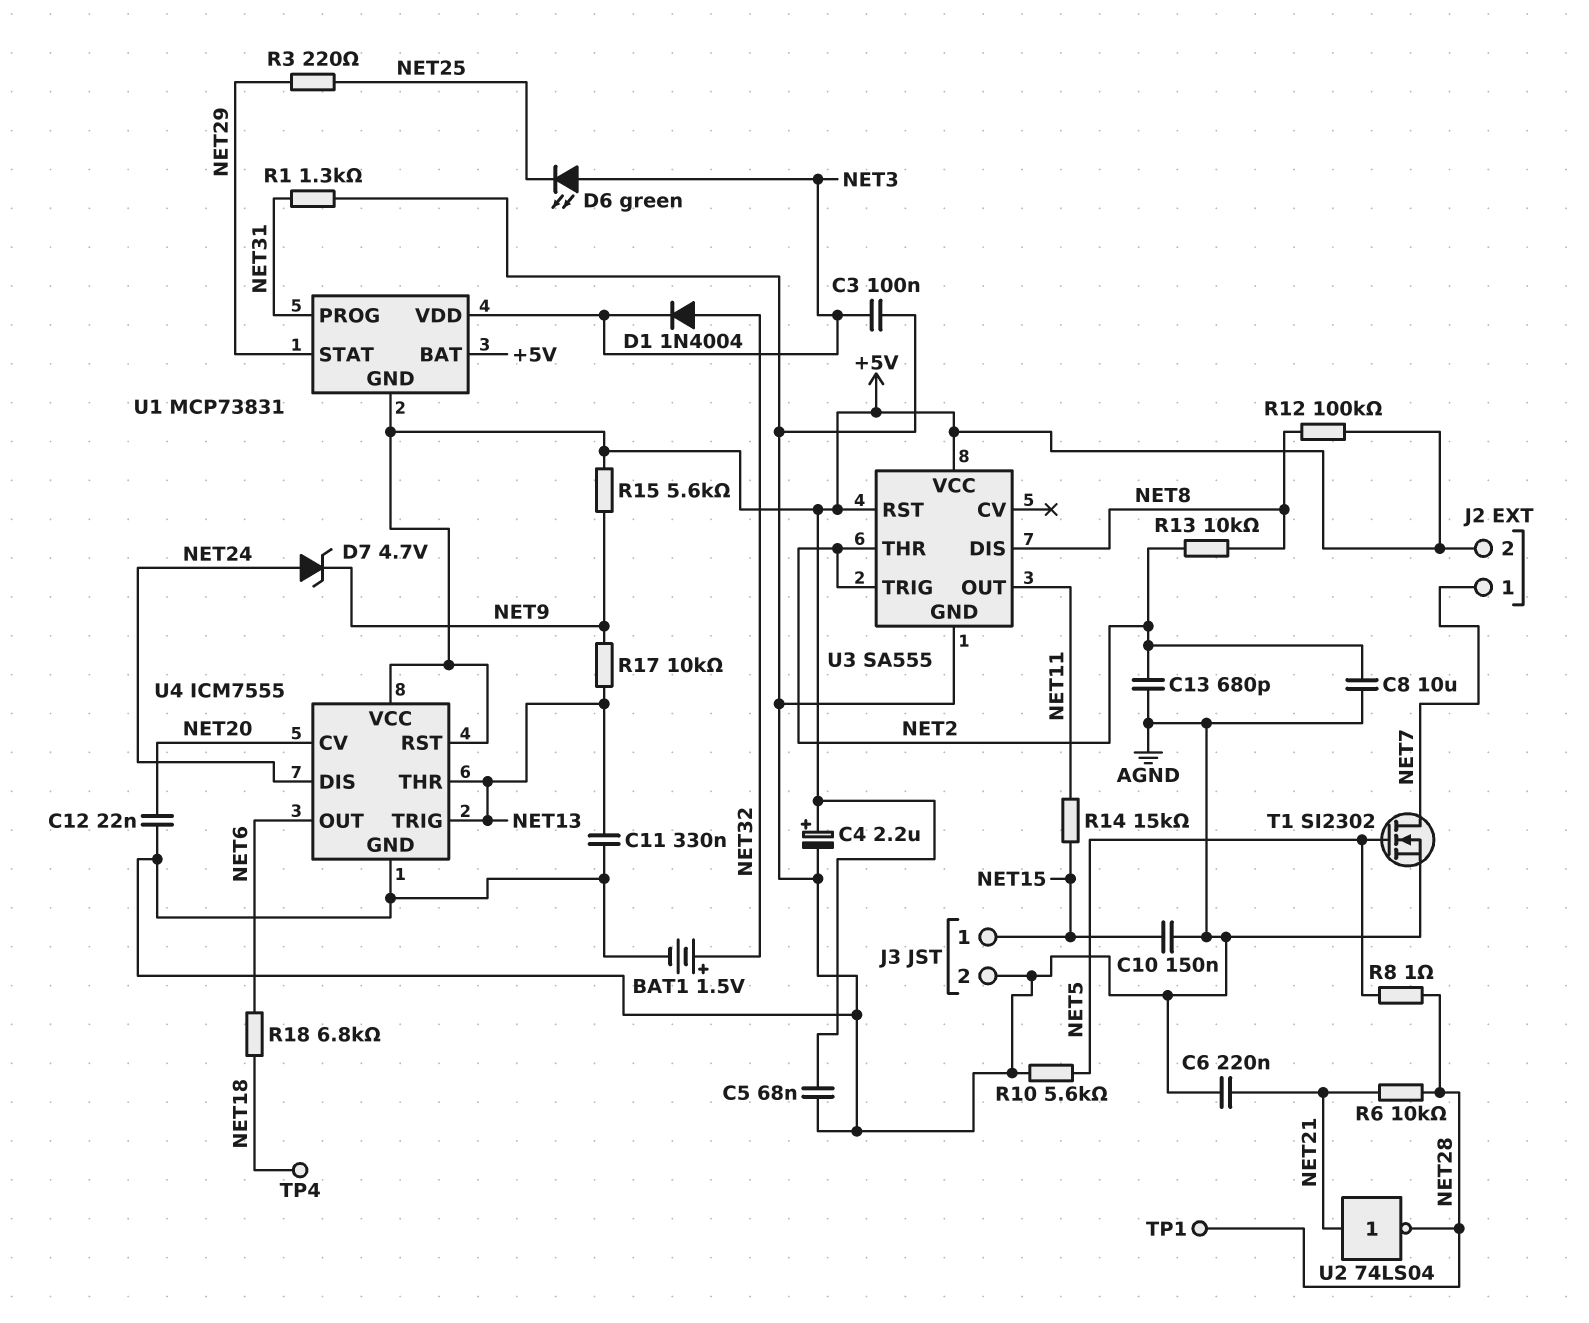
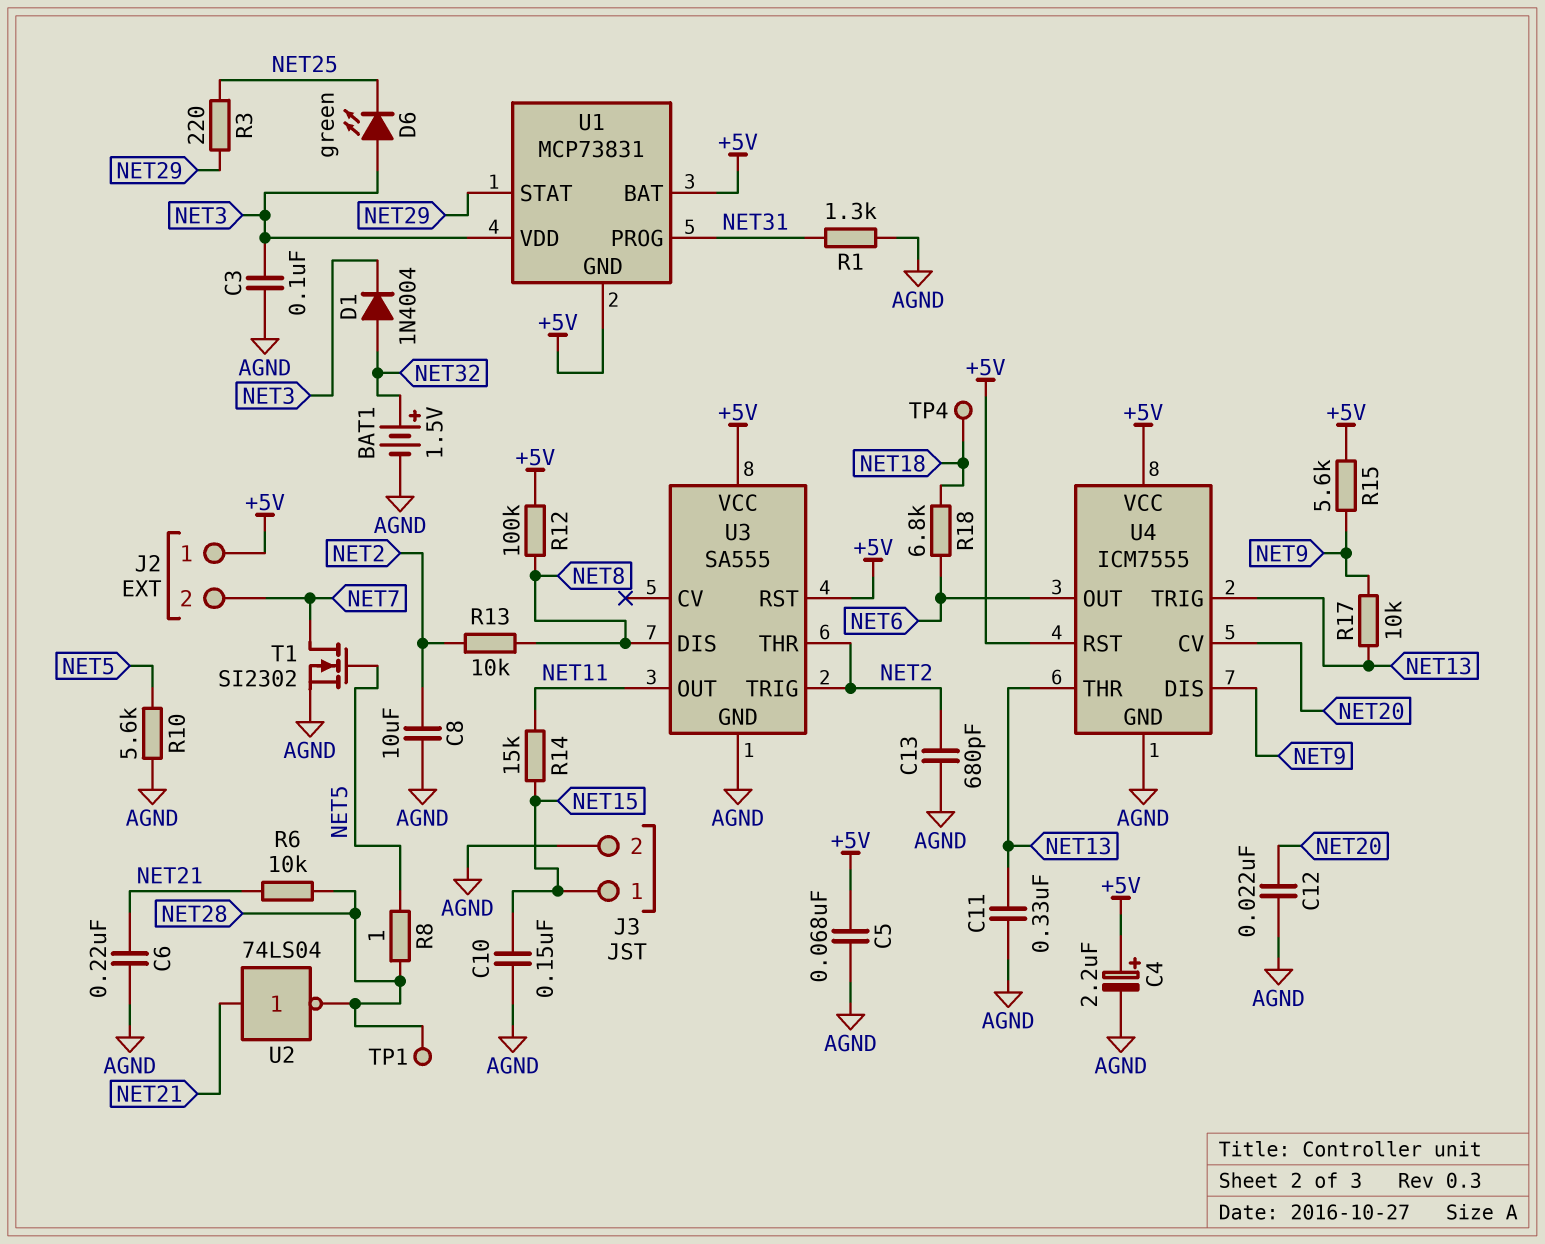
D7: zener 4.7V (A NET24, K NET9) -> none
J2 pin 1: NET7 -> +5V
J2 pin 2: +5V -> NET7
U4 pin DIS: NET24 -> NET9

